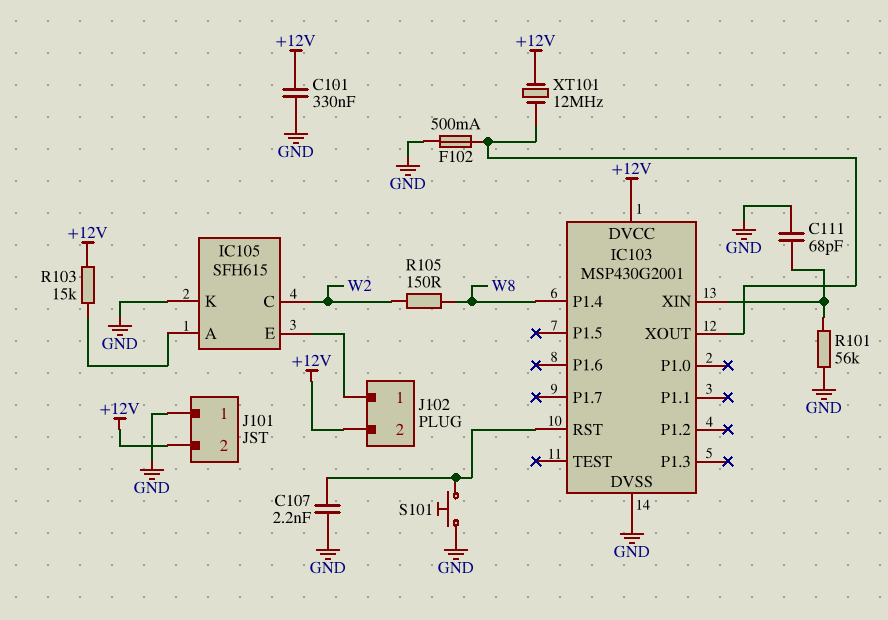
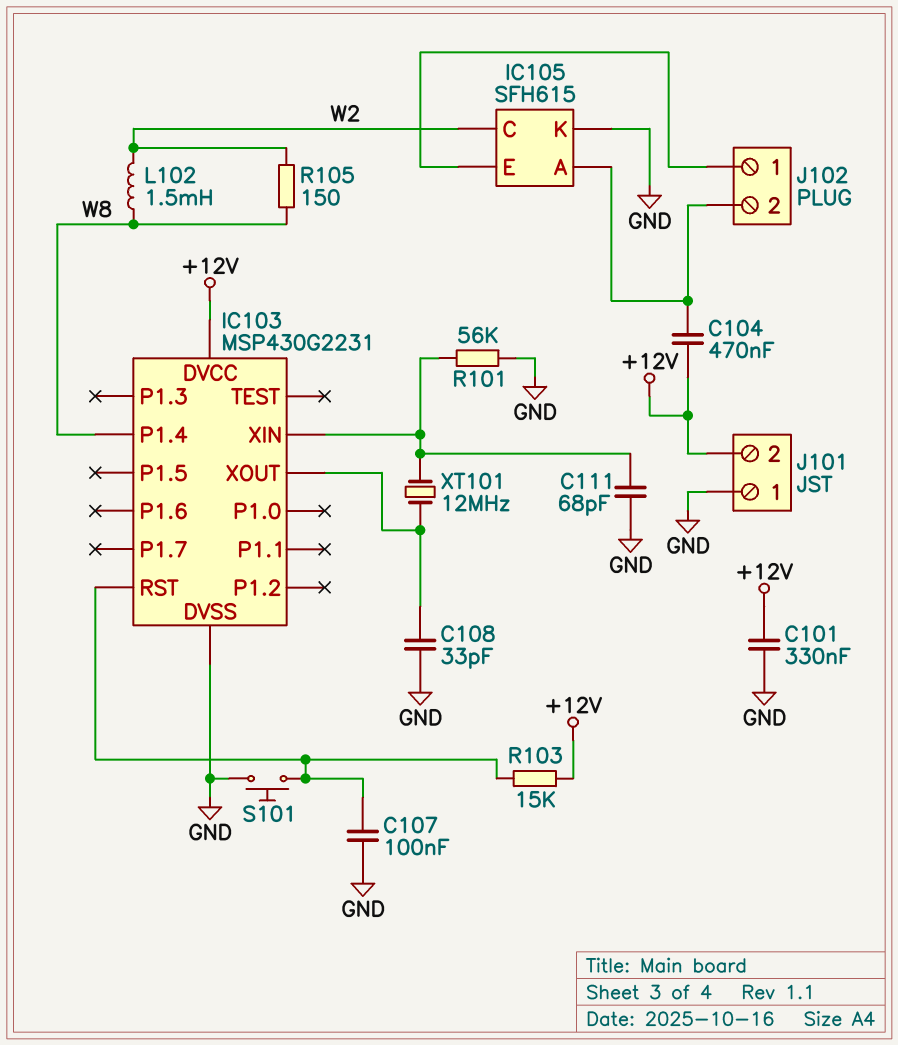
C104: none -> 470nF (+12V, IC105/A)
C107: 2.2nF (GND, IC103/RST) -> 100nF (GND, IC103/RST)
C108: none -> 33pF (GND, IC103/XOUT)
F102: 500mA (GND, IC103/XOUT) -> none
IC103: MSP430G2001 -> MSP430G2231
J102 pin 2: +12V -> IC105/A
L102: none -> 1.5mH (W2, W8)
R103: 15k (+12V, IC105/A) -> 15k (+12V, IC103/RST)
XT101: 12MHz (+12V, IC103/XOUT) -> 12MHz (IC103/XIN, IC103/XOUT)

